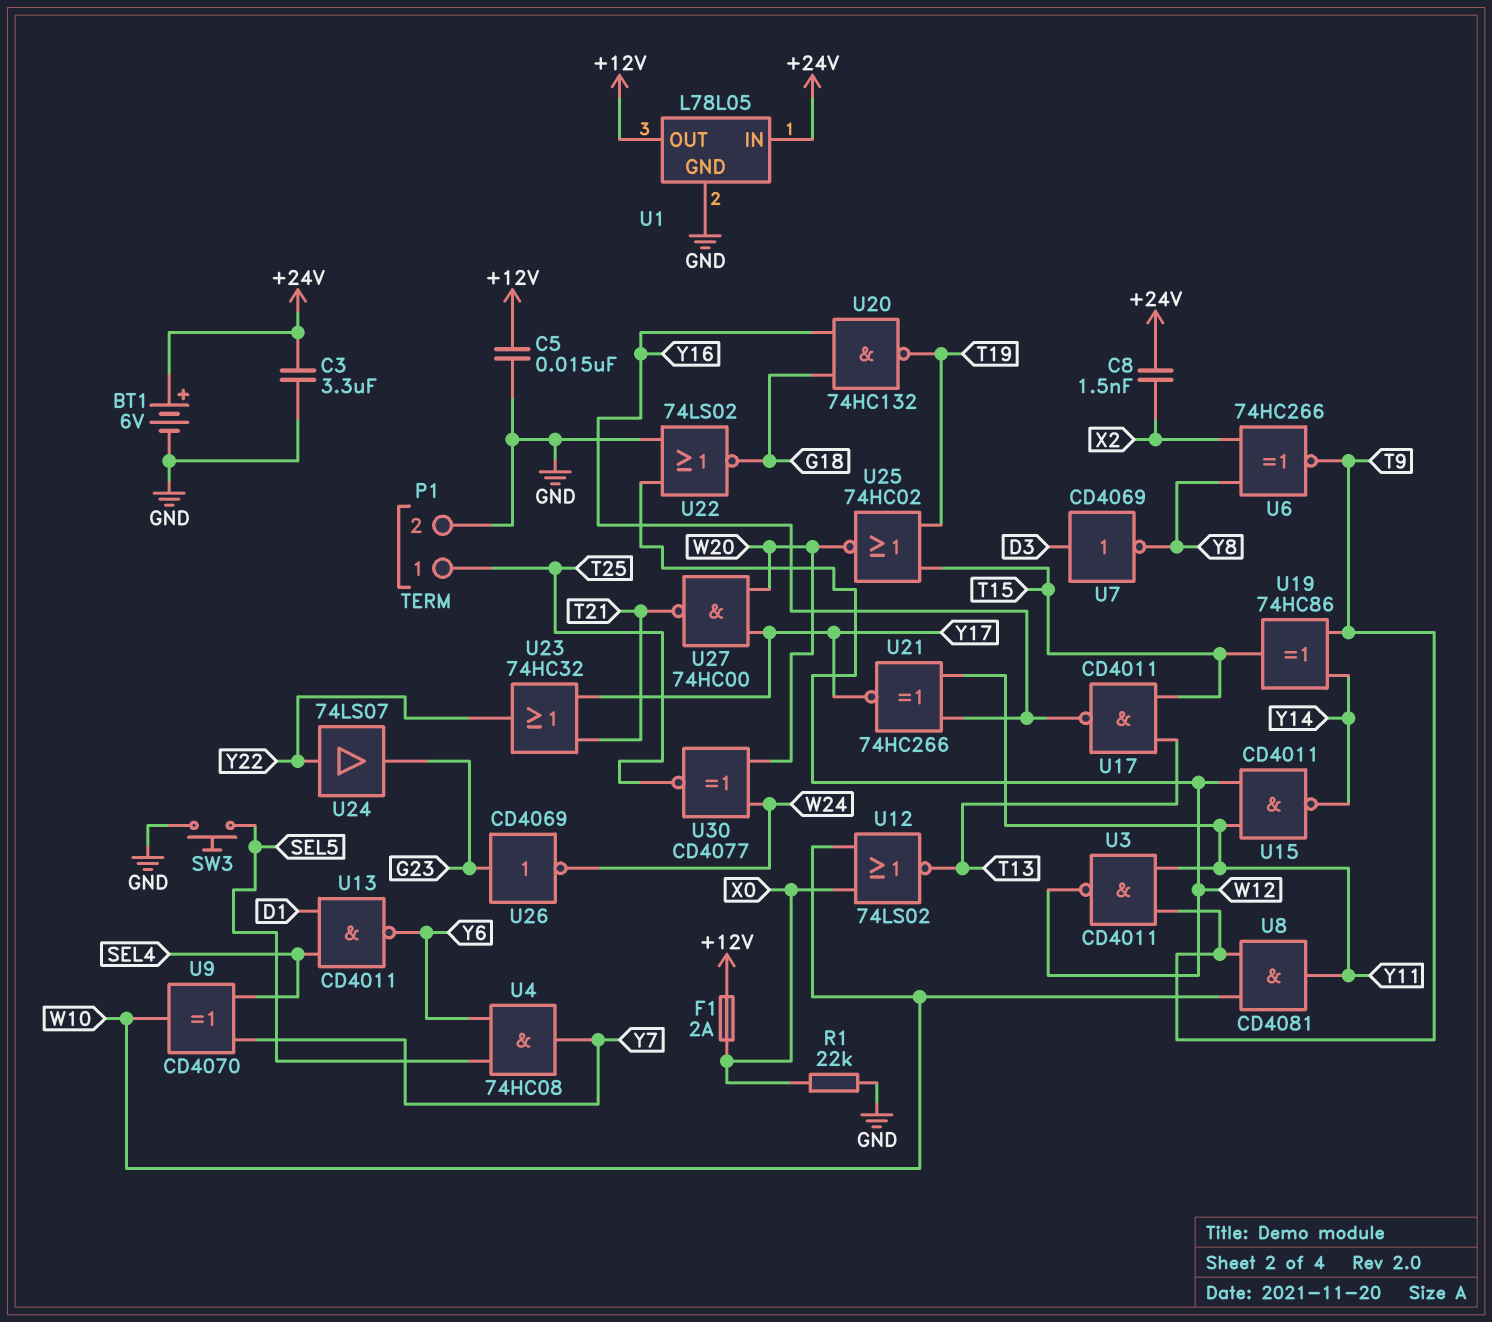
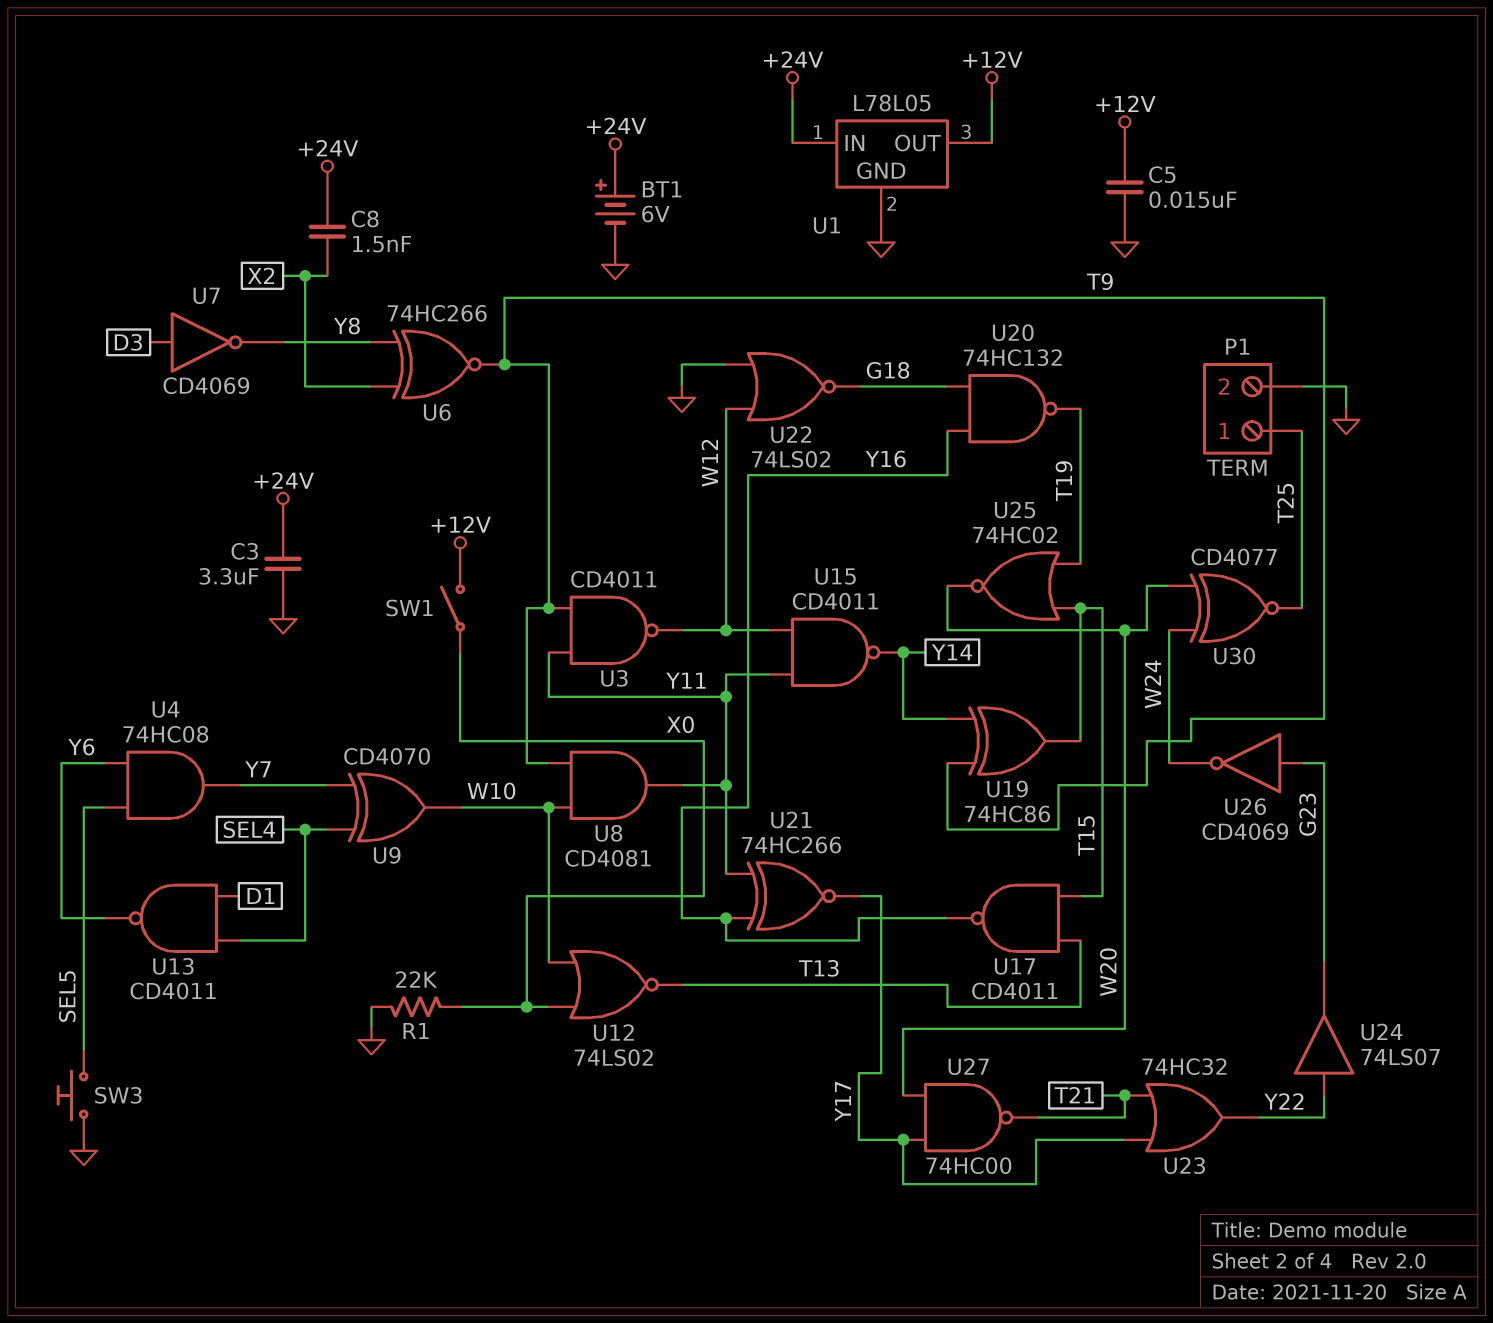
F1: 2A (+12V, X0) -> none
SW1: none -> switch (+12V, X0)

